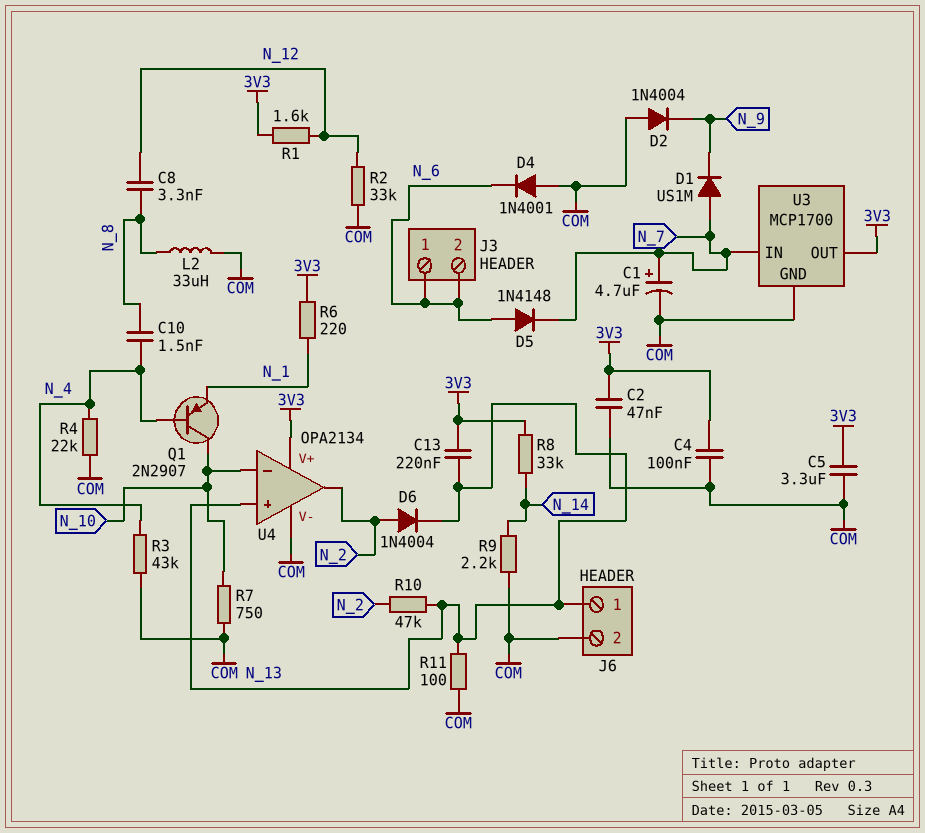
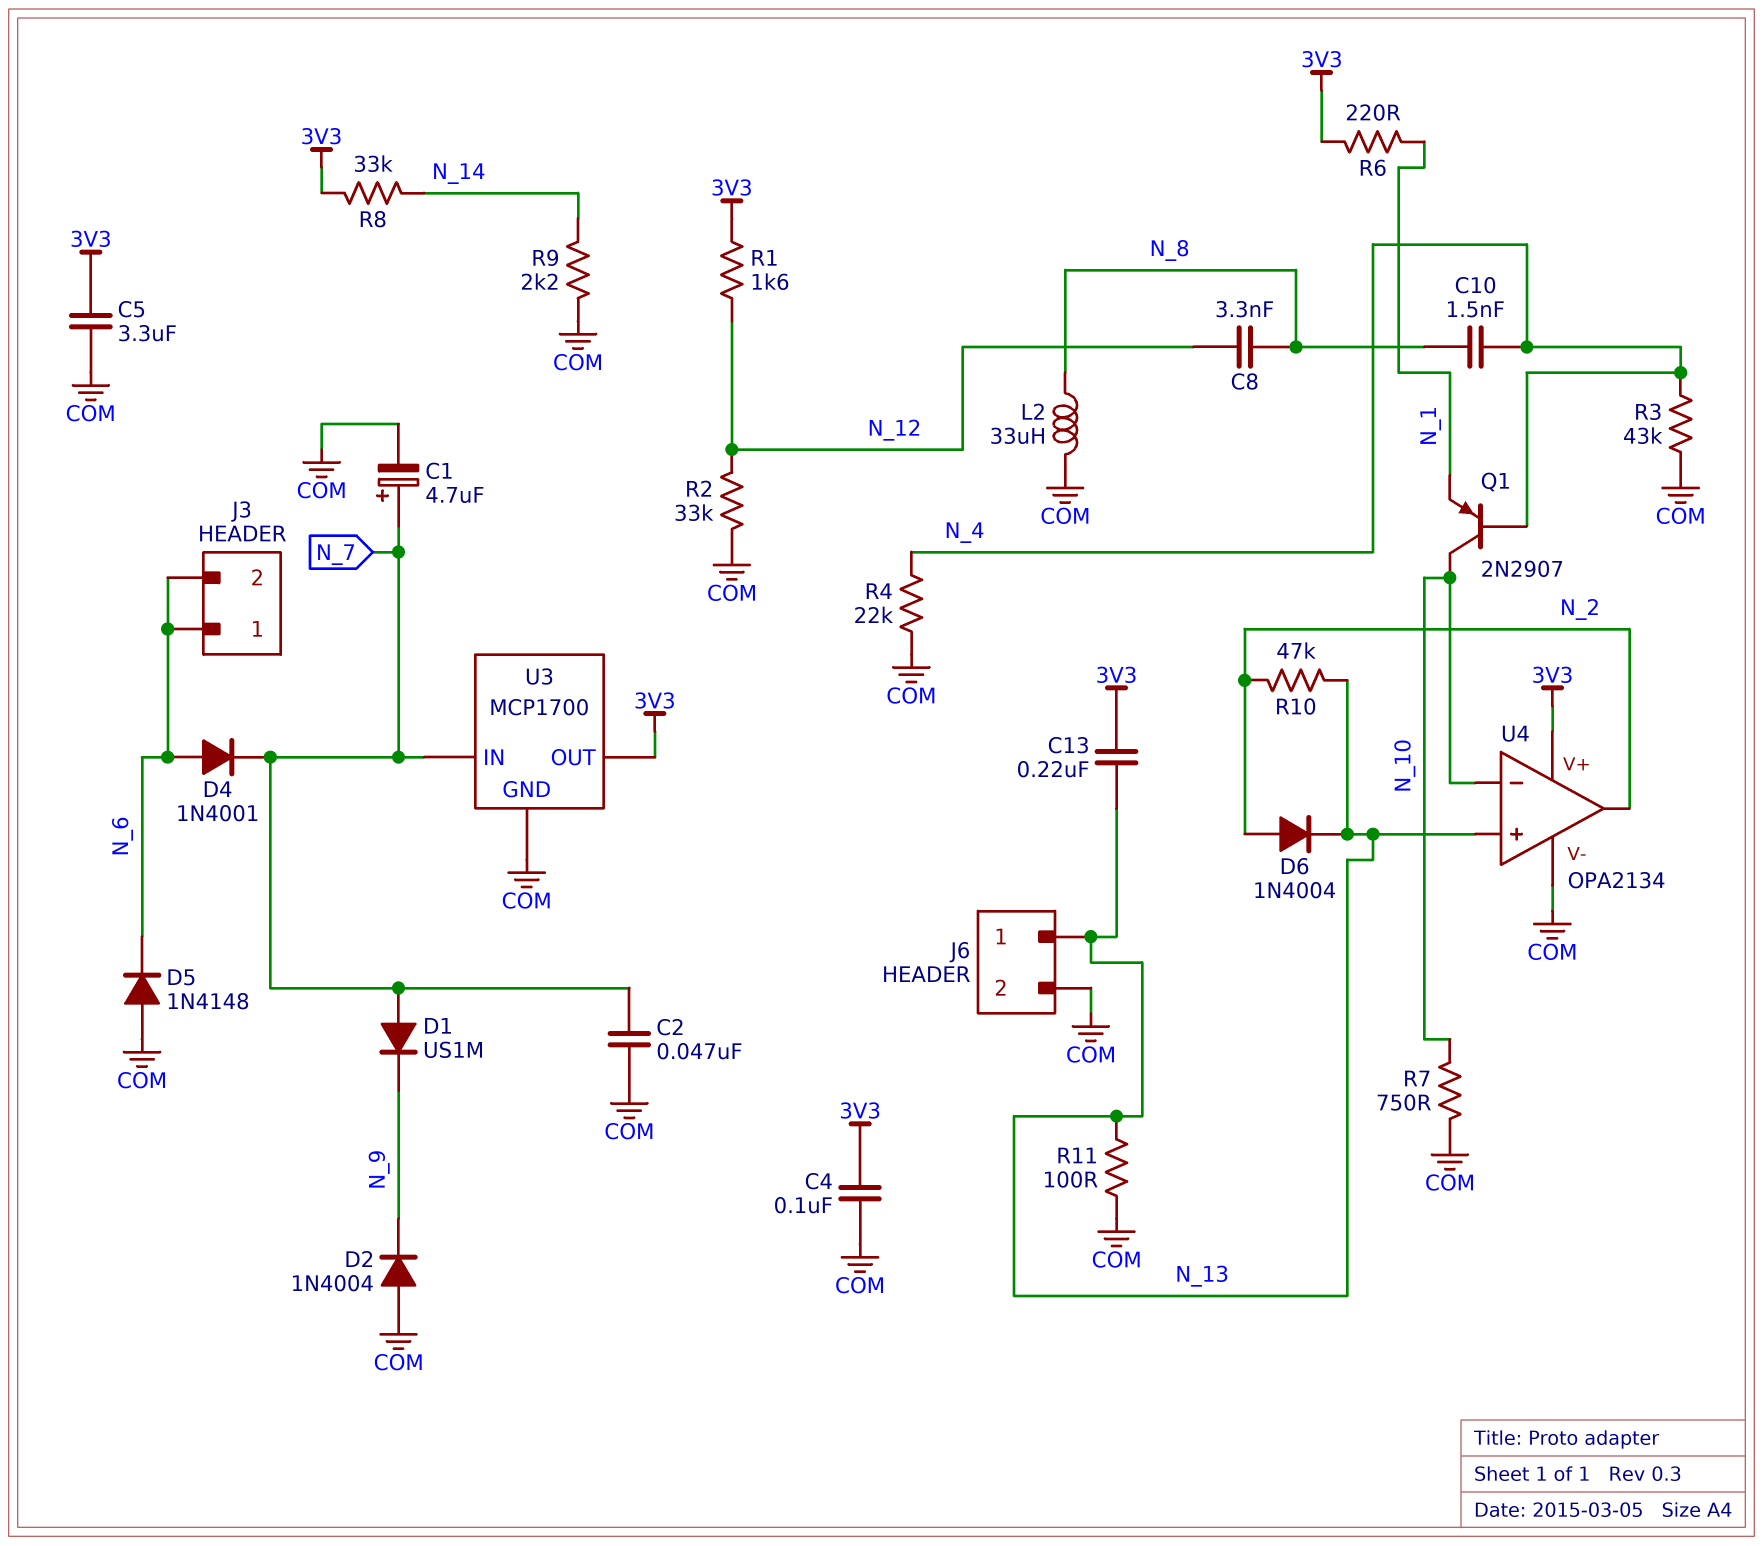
C2: 47nF (3V3, COM) -> 47nF (COM, N_7)
D4: diode 1N4001 (A COM, K N_6) -> diode 1N4001 (A N_6, K N_7)
D5: diode 1N4148 (A N_6, K N_7) -> diode 1N4148 (A COM, K N_6)

